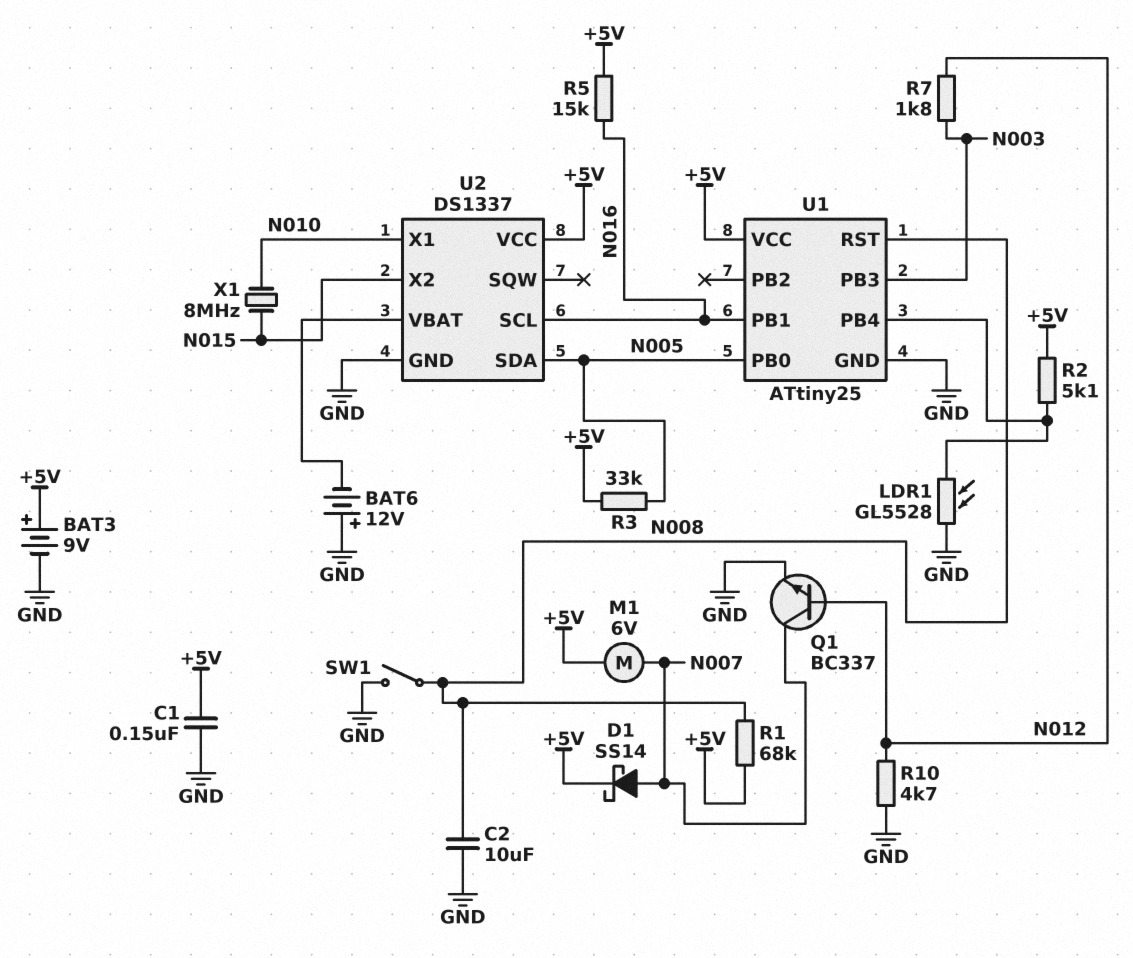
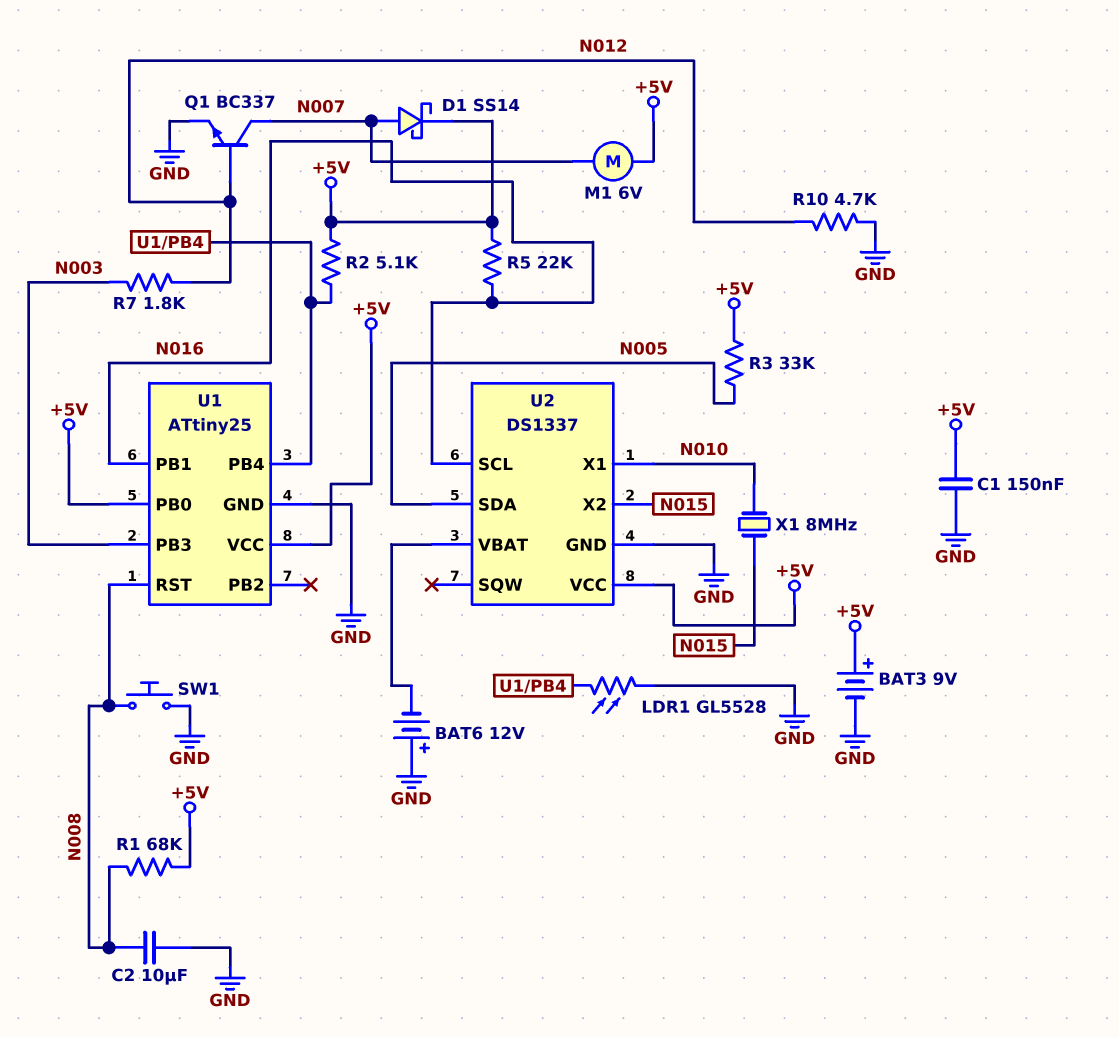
R5: 15k (+5V, N016) -> 22k (+5V, N016)
SW1: switch (GND, N008) -> button (GND, N008)
U1 pin PB0: N005 -> +5V

